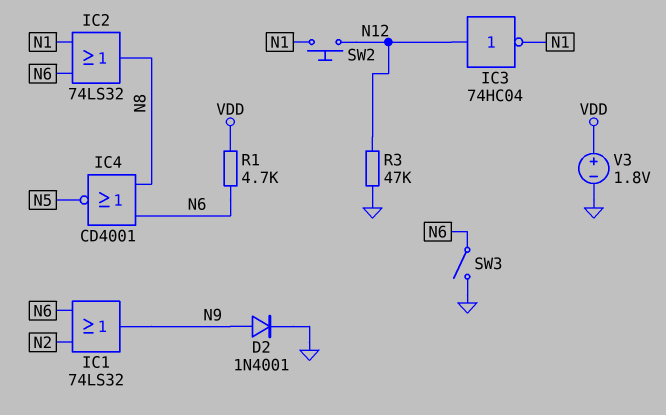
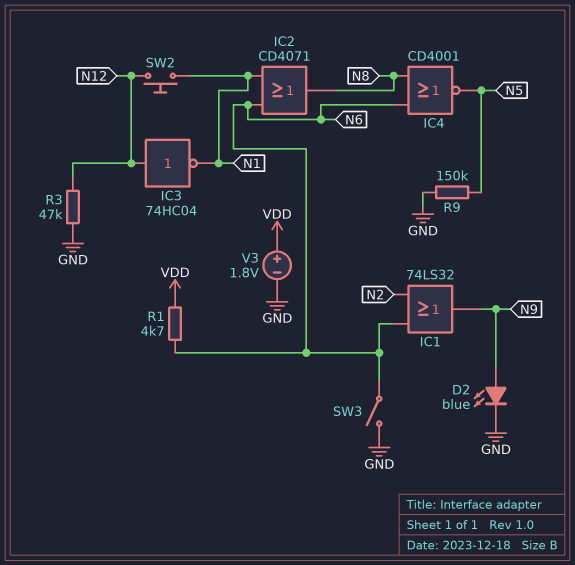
D2: diode 1N4001 (A N9, K GND) -> LED blue (A N9, K GND)
IC2: OR 74LS32 (in N1, in N6, out N8) -> OR CD4071 (in N1, in N6, out N8)
R9: none -> 150k (GND, N5)

